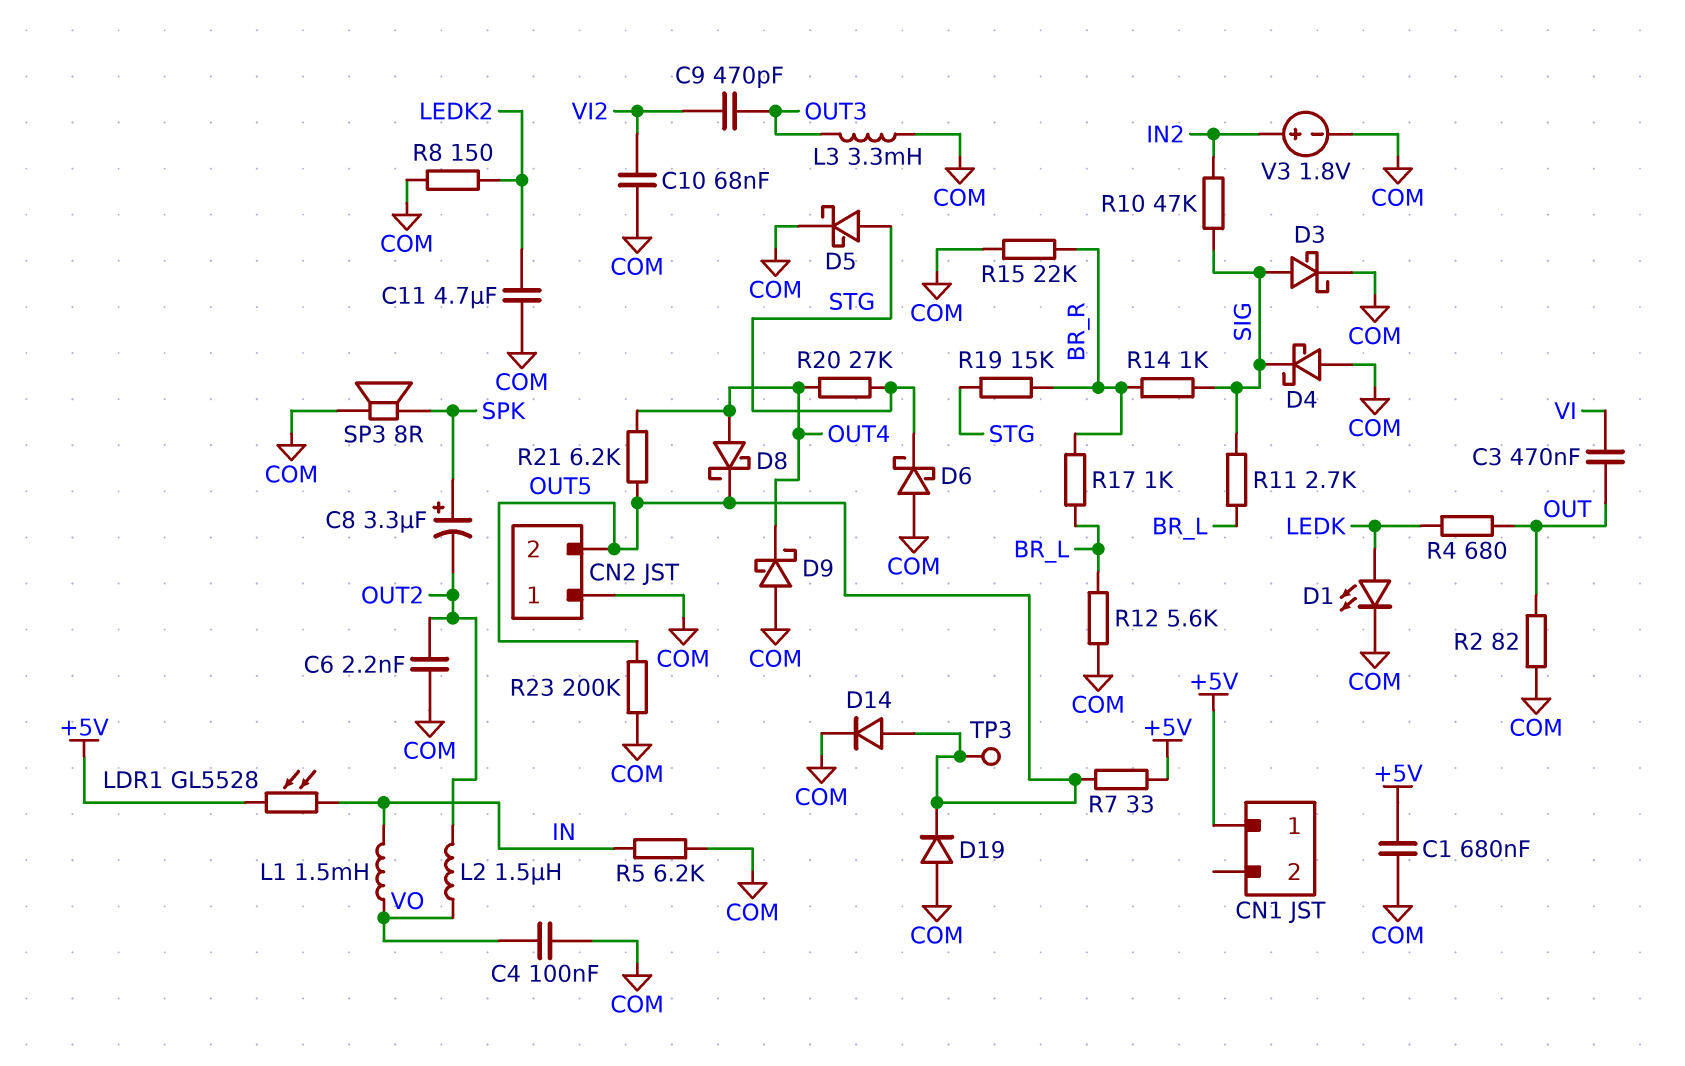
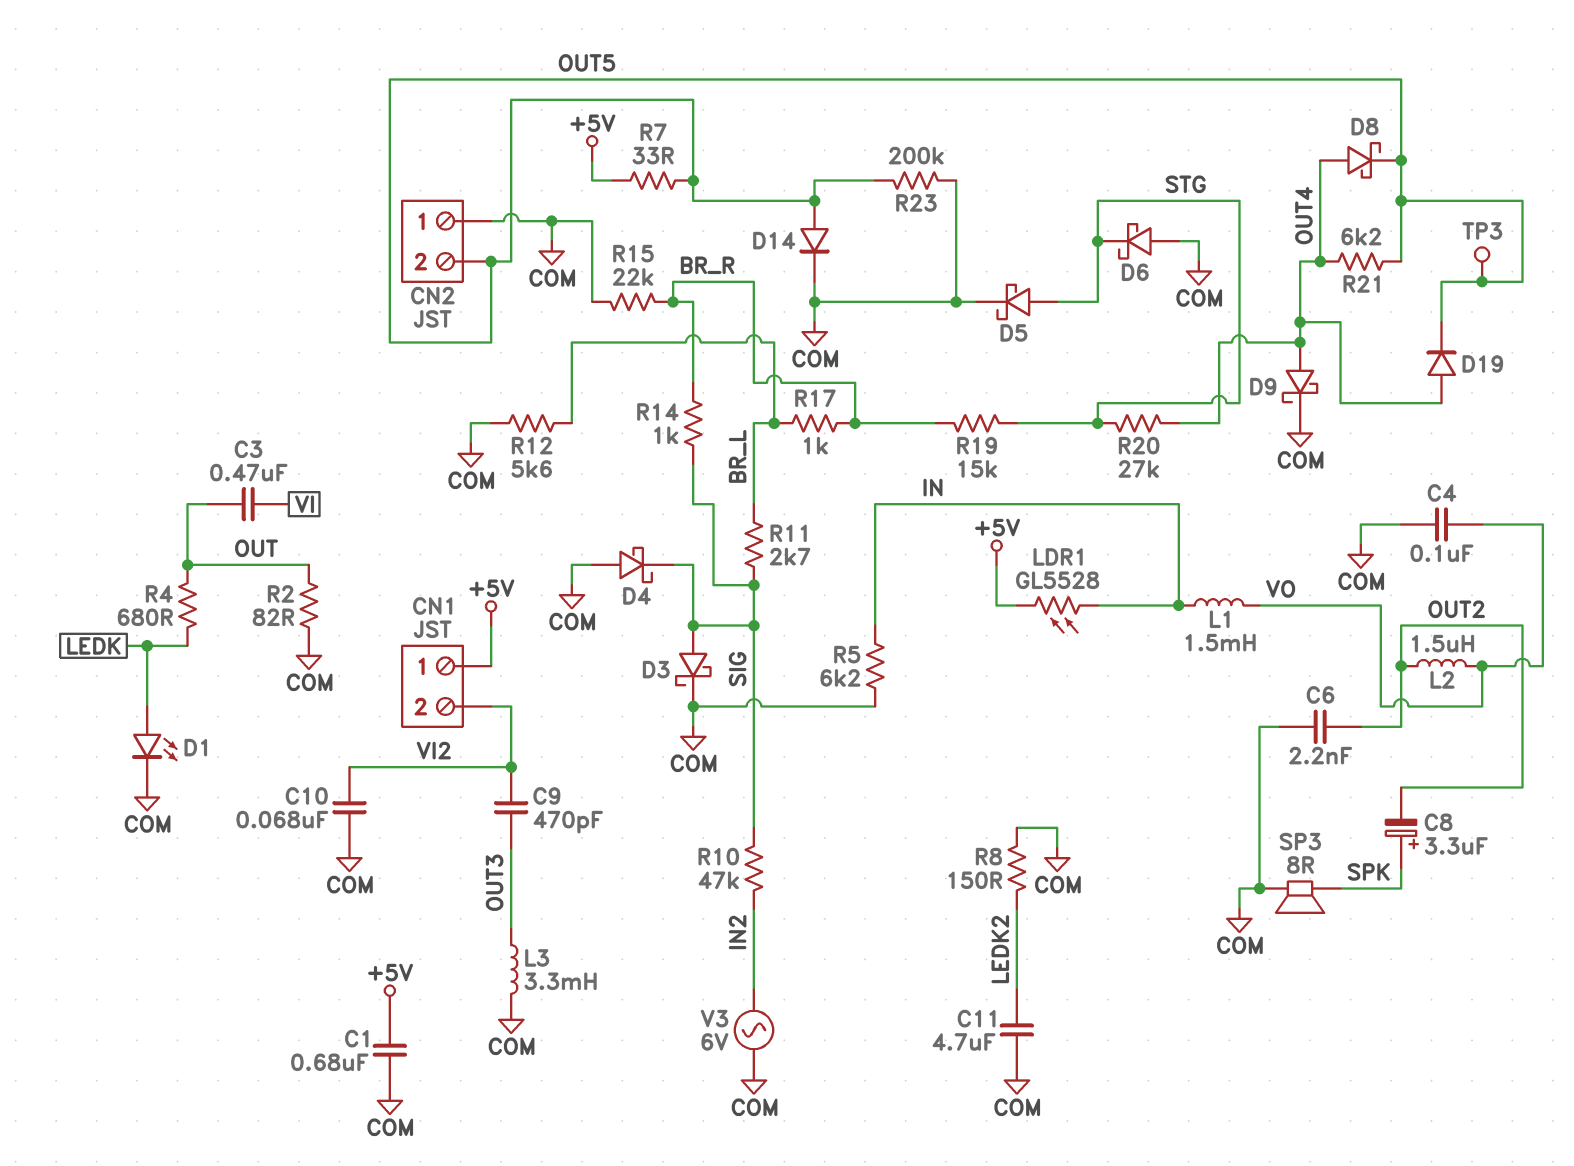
CN1 pin 2: none -> VI2
D9: schottky (A COM, K OUT4) -> schottky (A OUT4, K COM)
D19: diode (A COM, K OUT5) -> diode (A OUT4, K OUT5)
V3: 1.8V (plus IN2, minus COM) -> AC 6V (COM, IN2)

